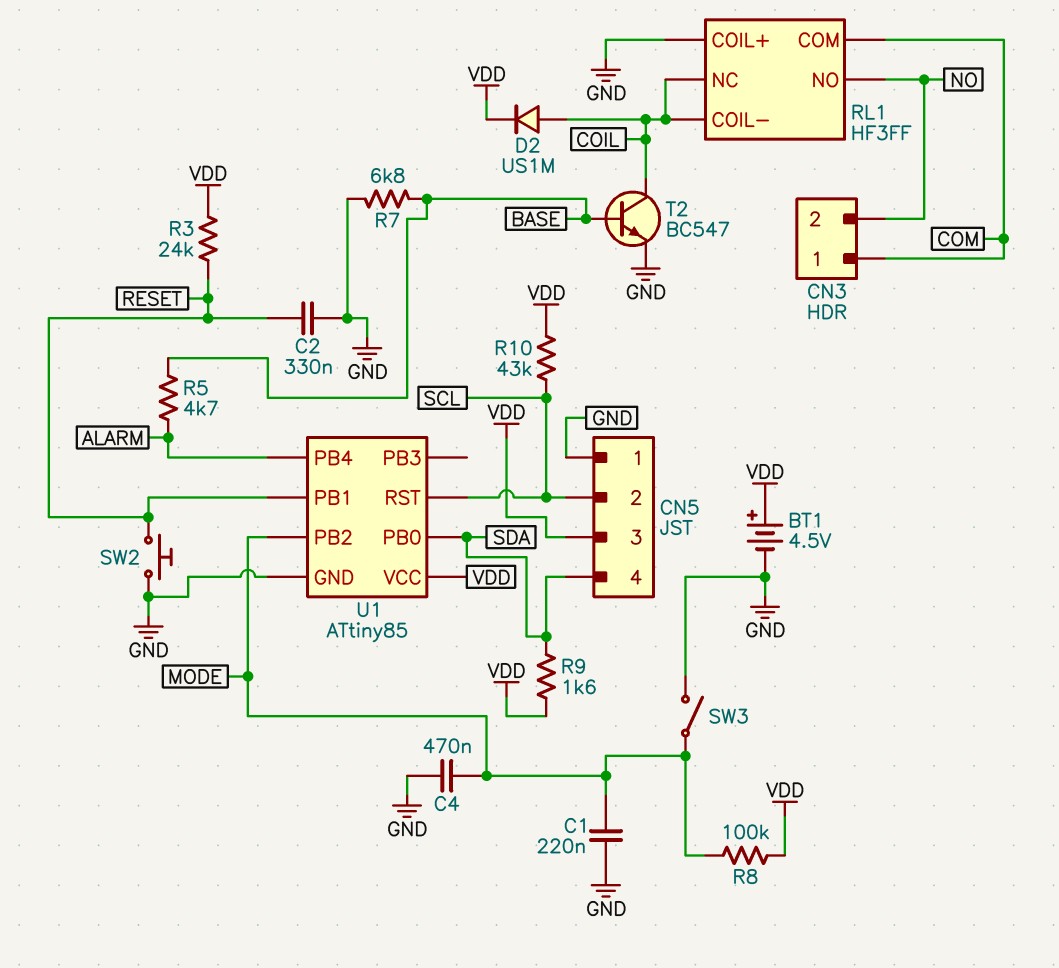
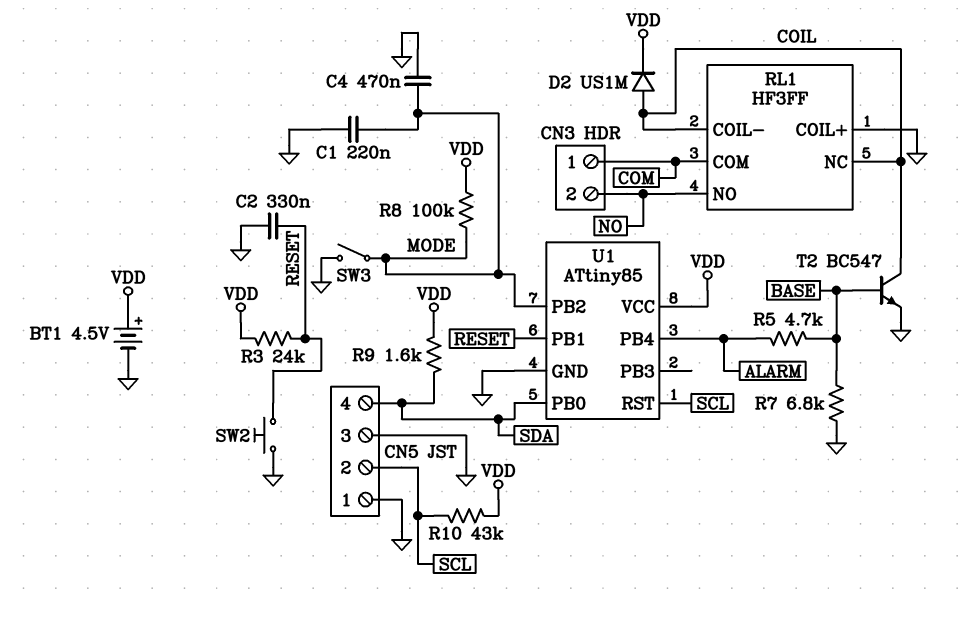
CN5 pin 3: VDD -> GND

